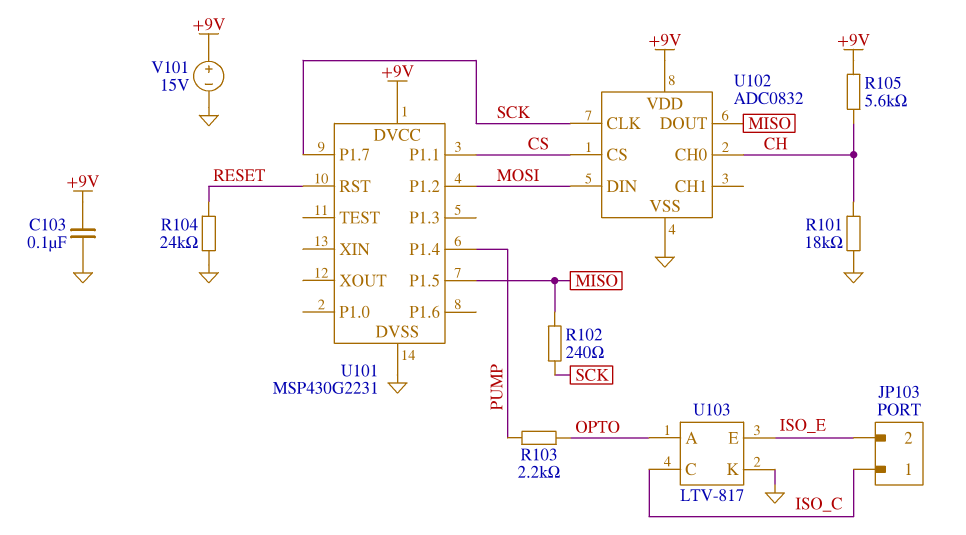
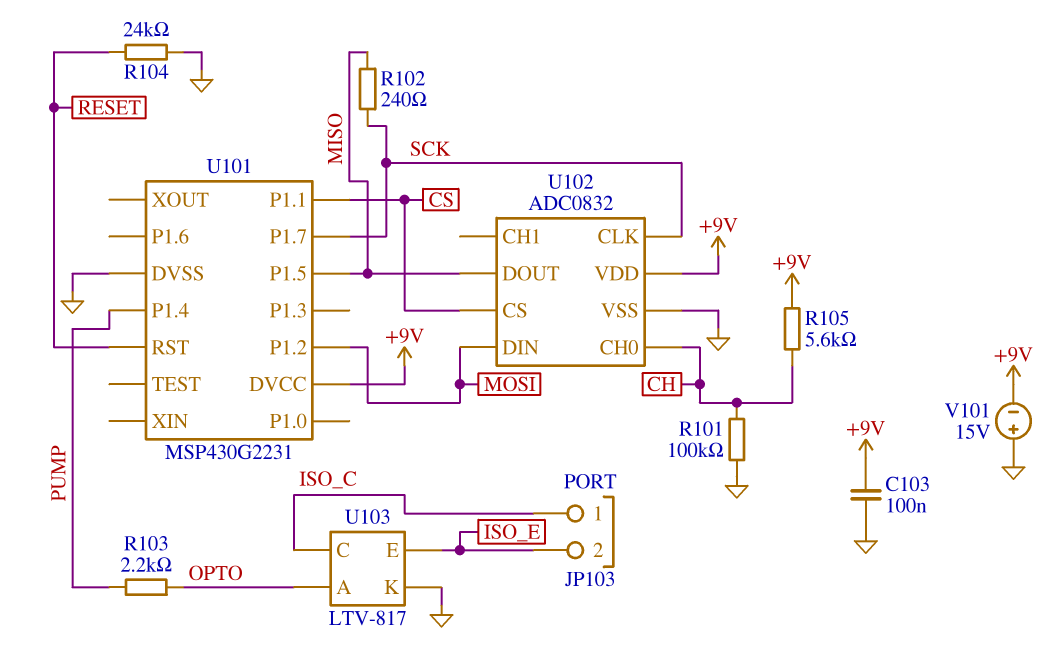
R101: 18k (CH, GND) -> 100k (CH, GND)
V101: 15V (plus +9V, minus GND) -> 15V (plus GND, minus +9V)

